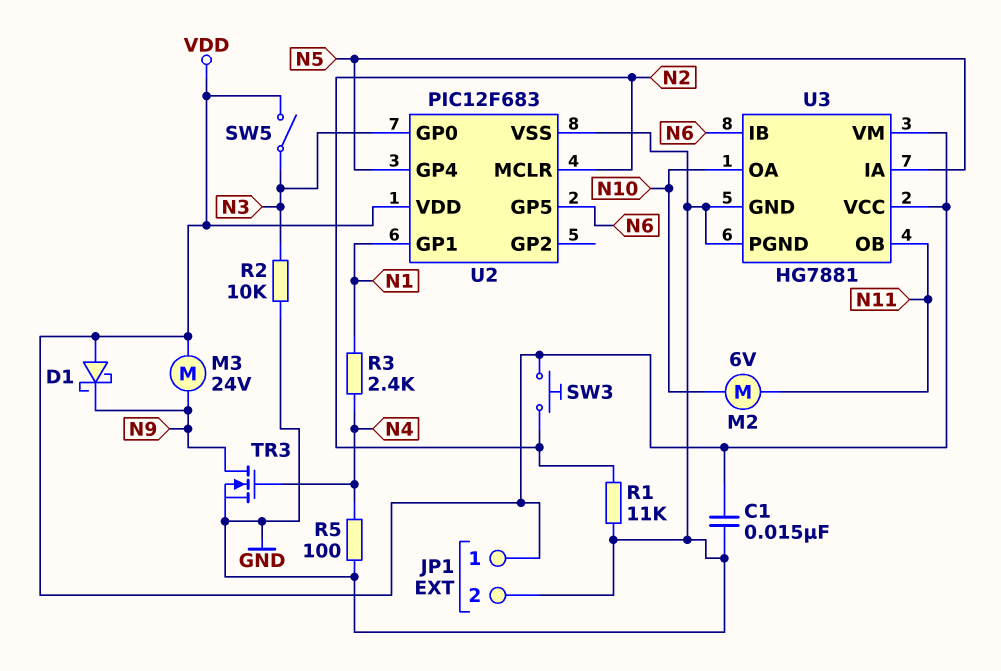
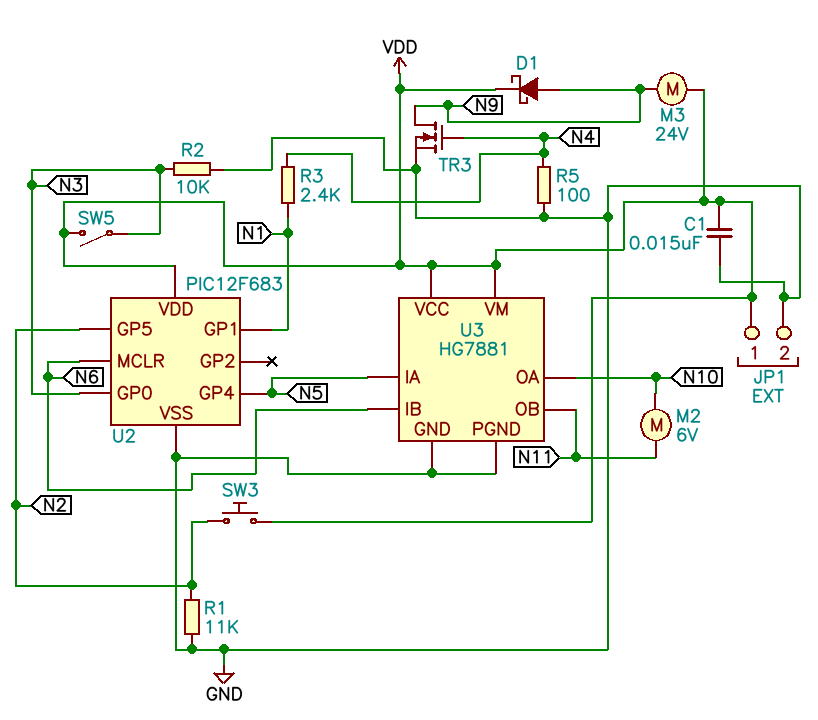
D1: schottky (A VDD, K N9) -> schottky (A N9, K VDD)
U2 pin GP5: N6 -> N2
U2 pin MCLR: N2 -> N6

